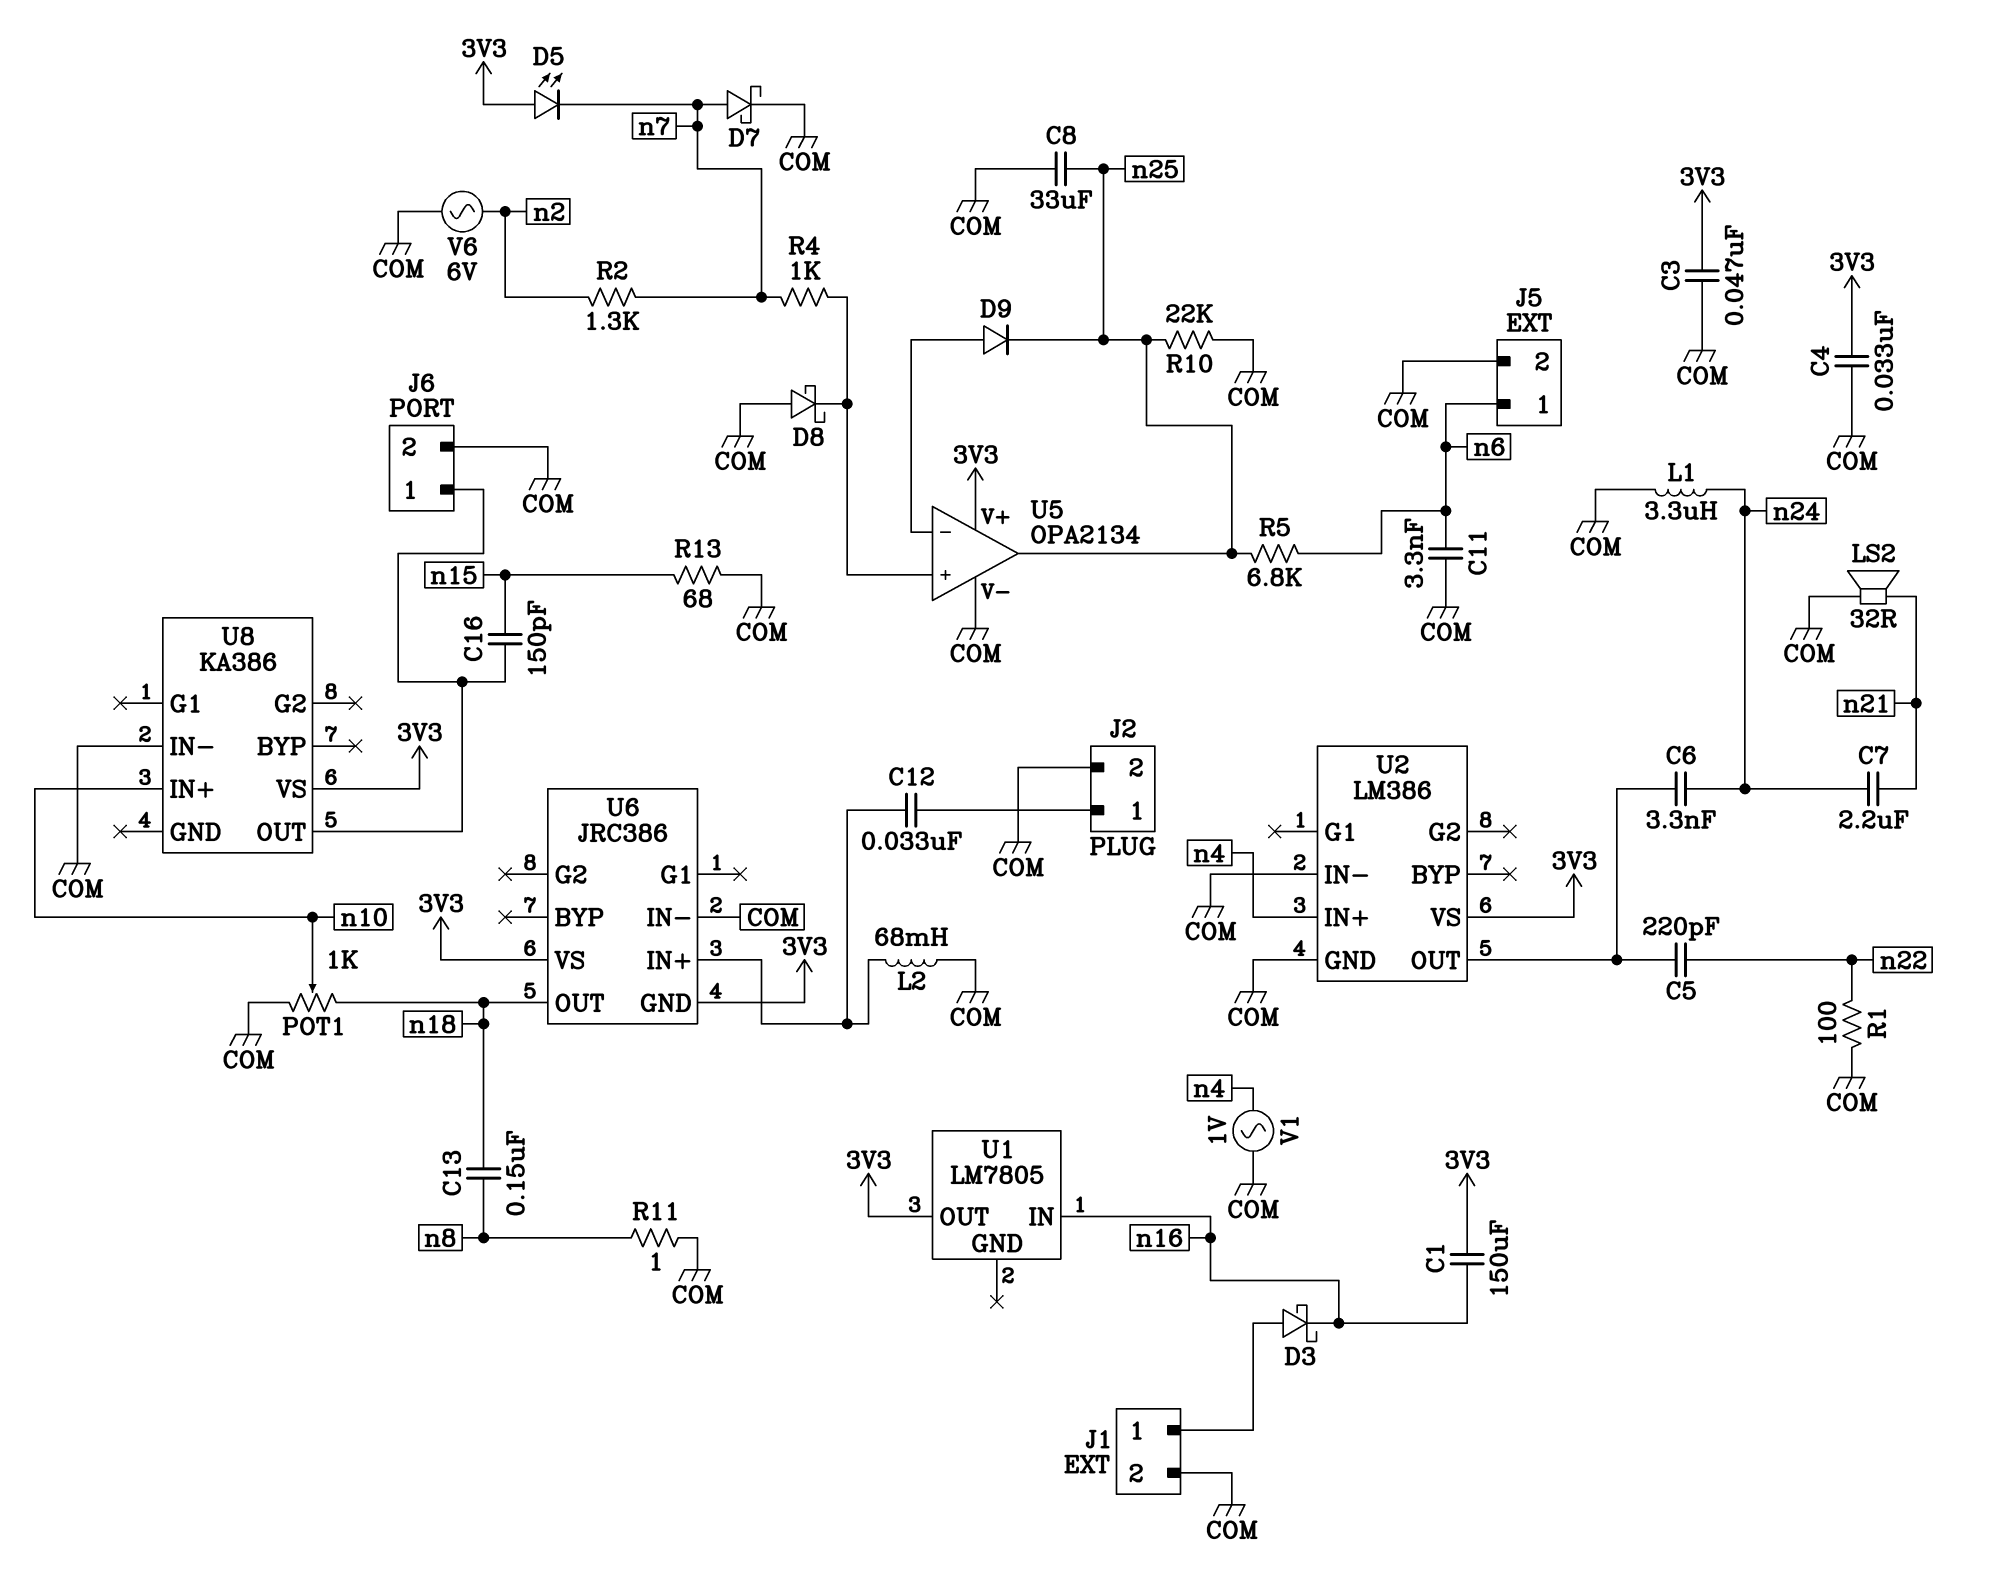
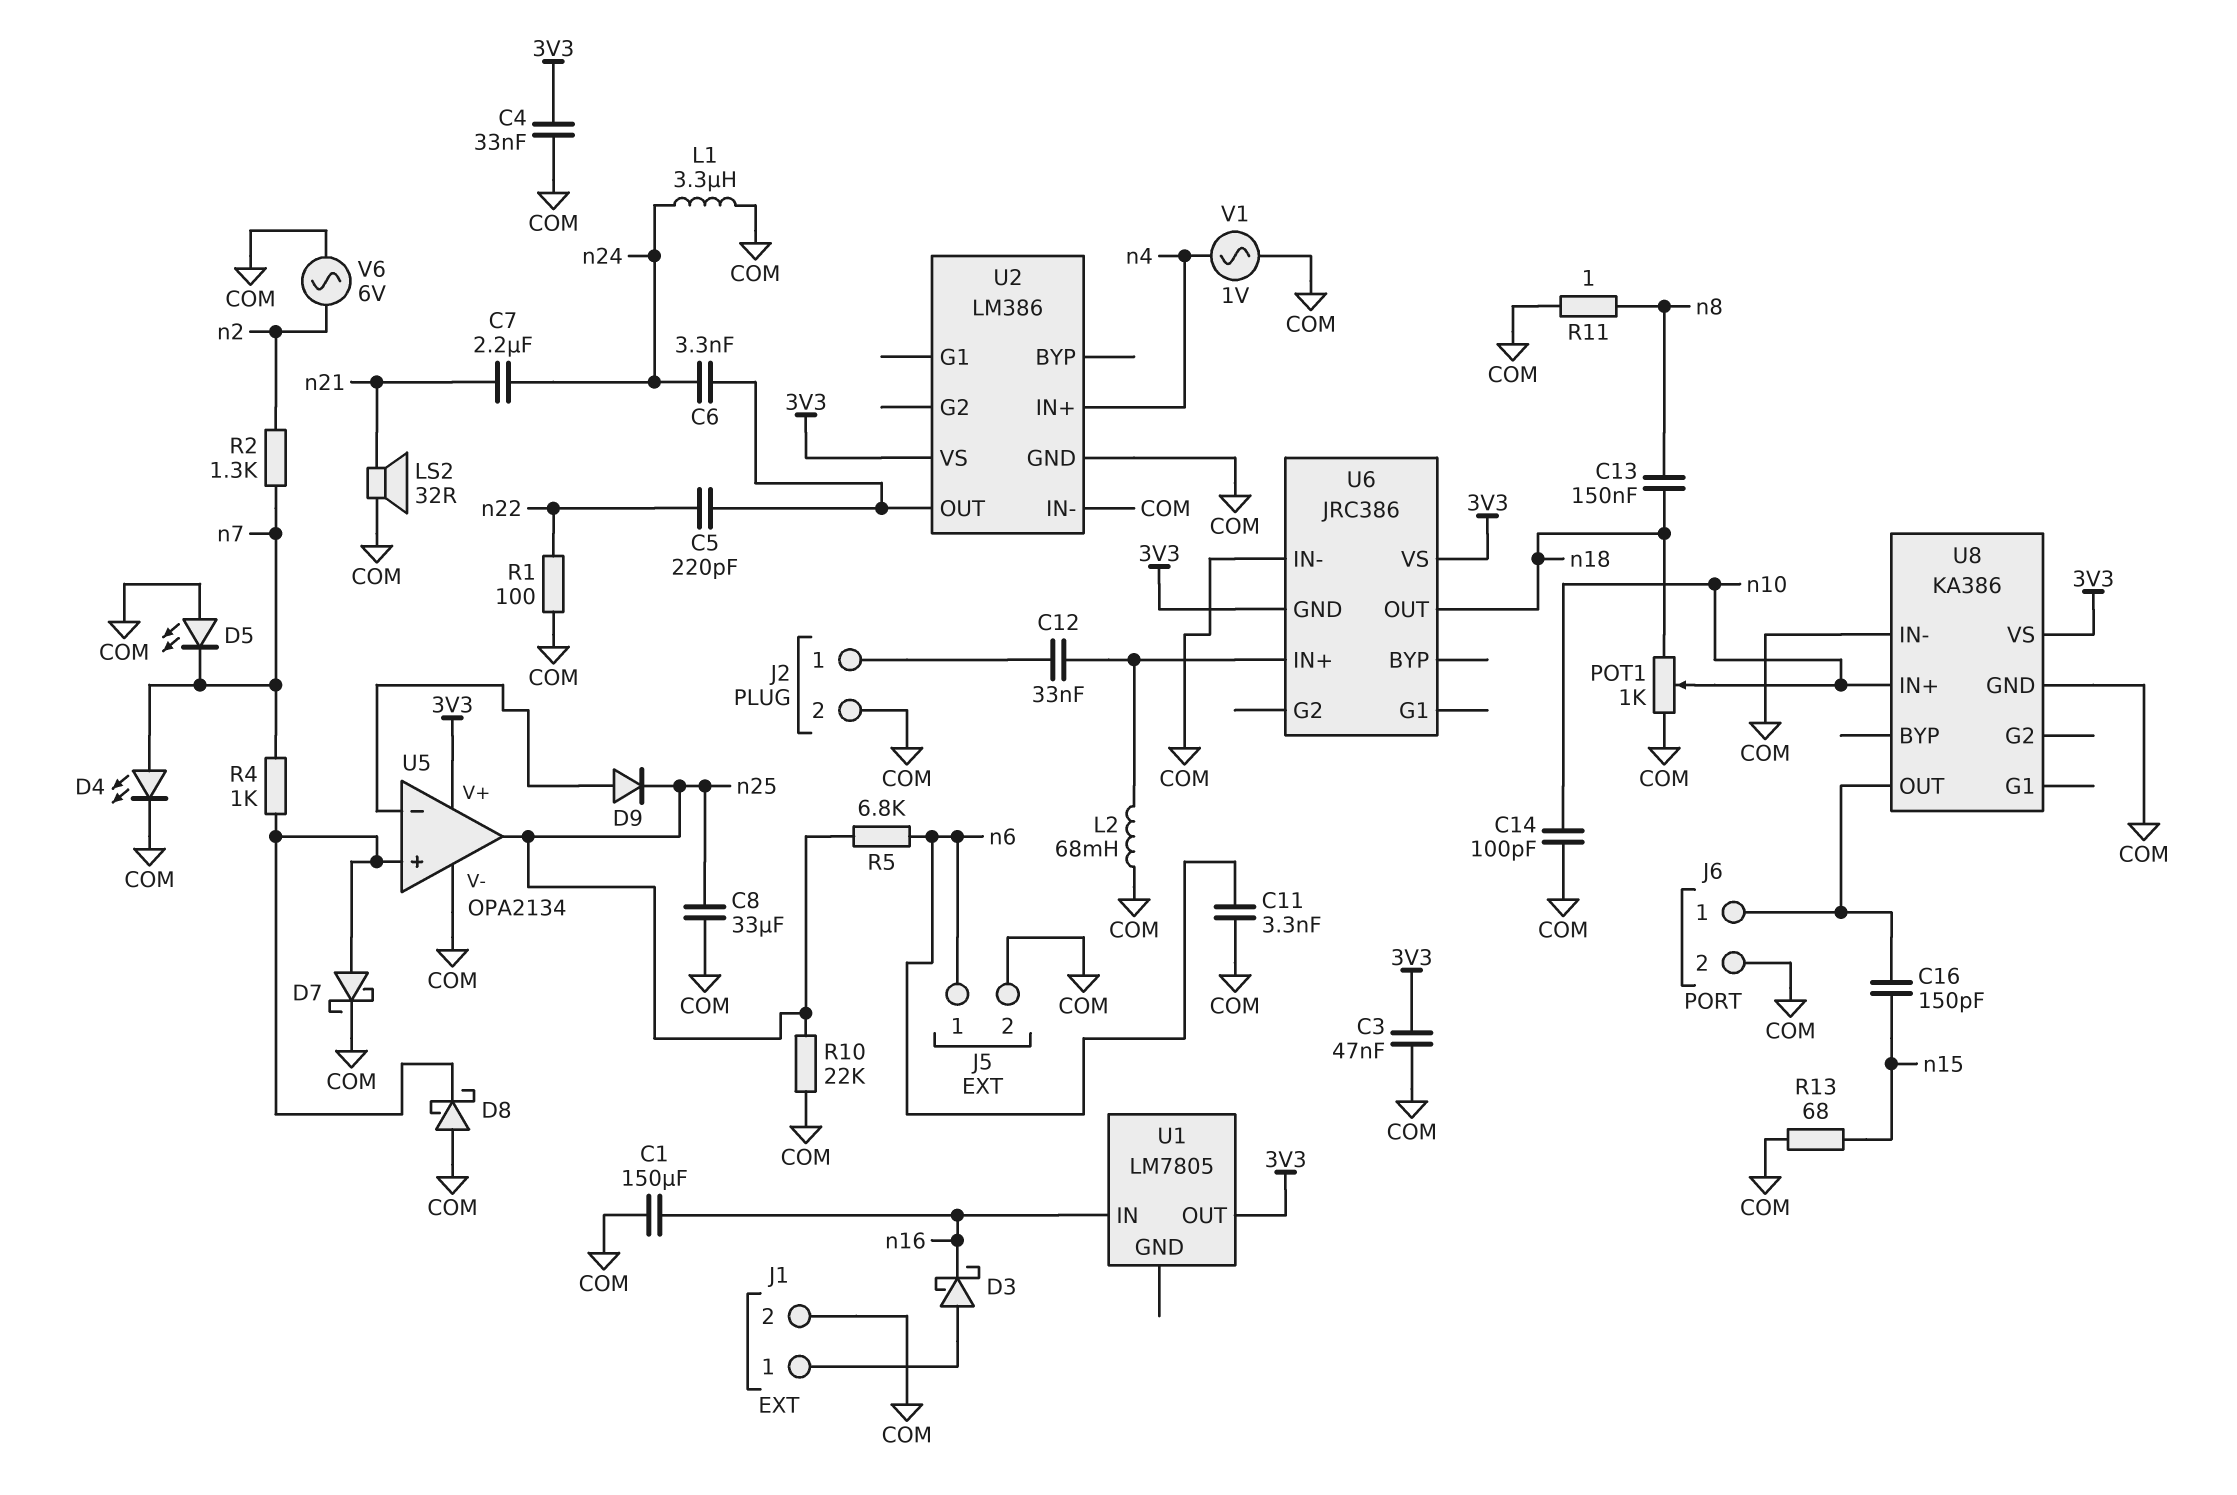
C1: 150uF (3V3, n16) -> 150uF (COM, n16)
C14: none -> 100pF (COM, n10)
D4: none -> LED (A n7, K COM)
D5: LED (A 3V3, K n7) -> LED (A COM, K n7)
D7: schottky (A n7, K COM) -> schottky (A U5/in+, K COM)
U8 pin GND: none -> COM

